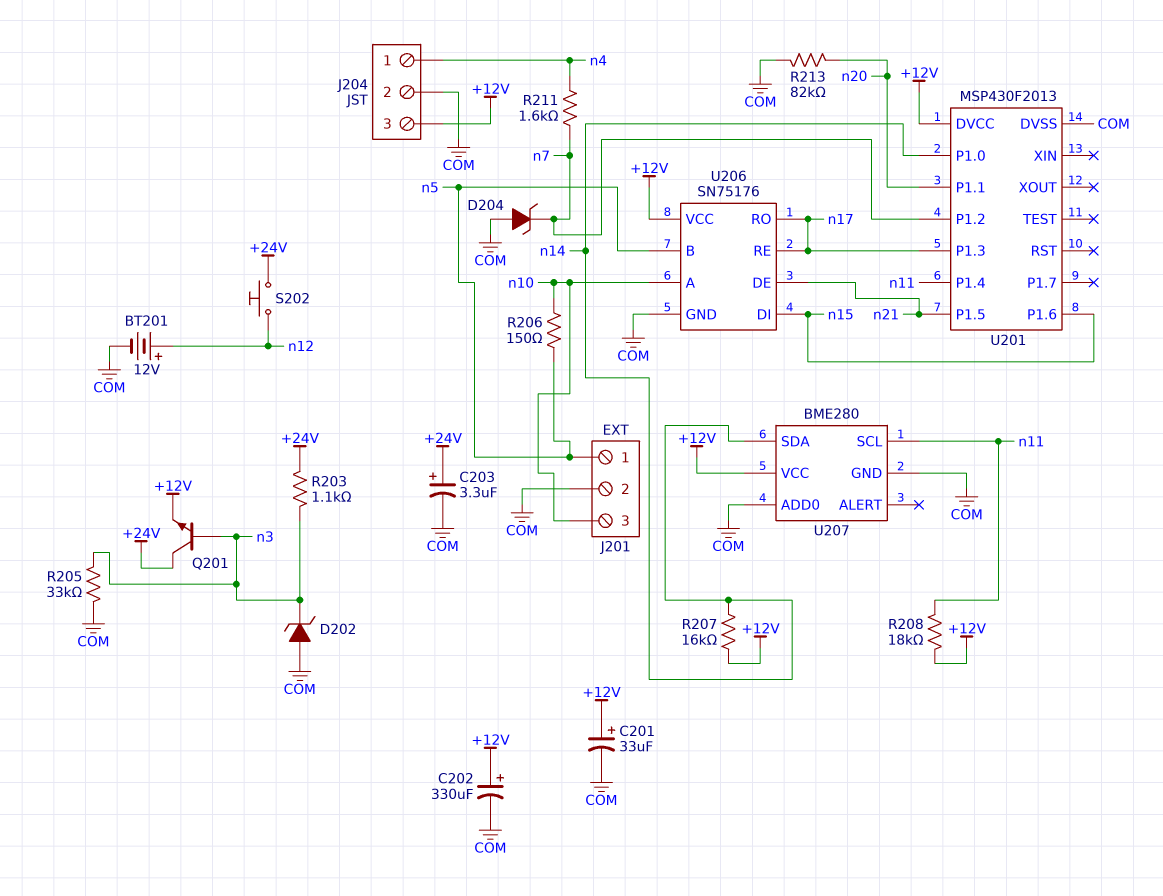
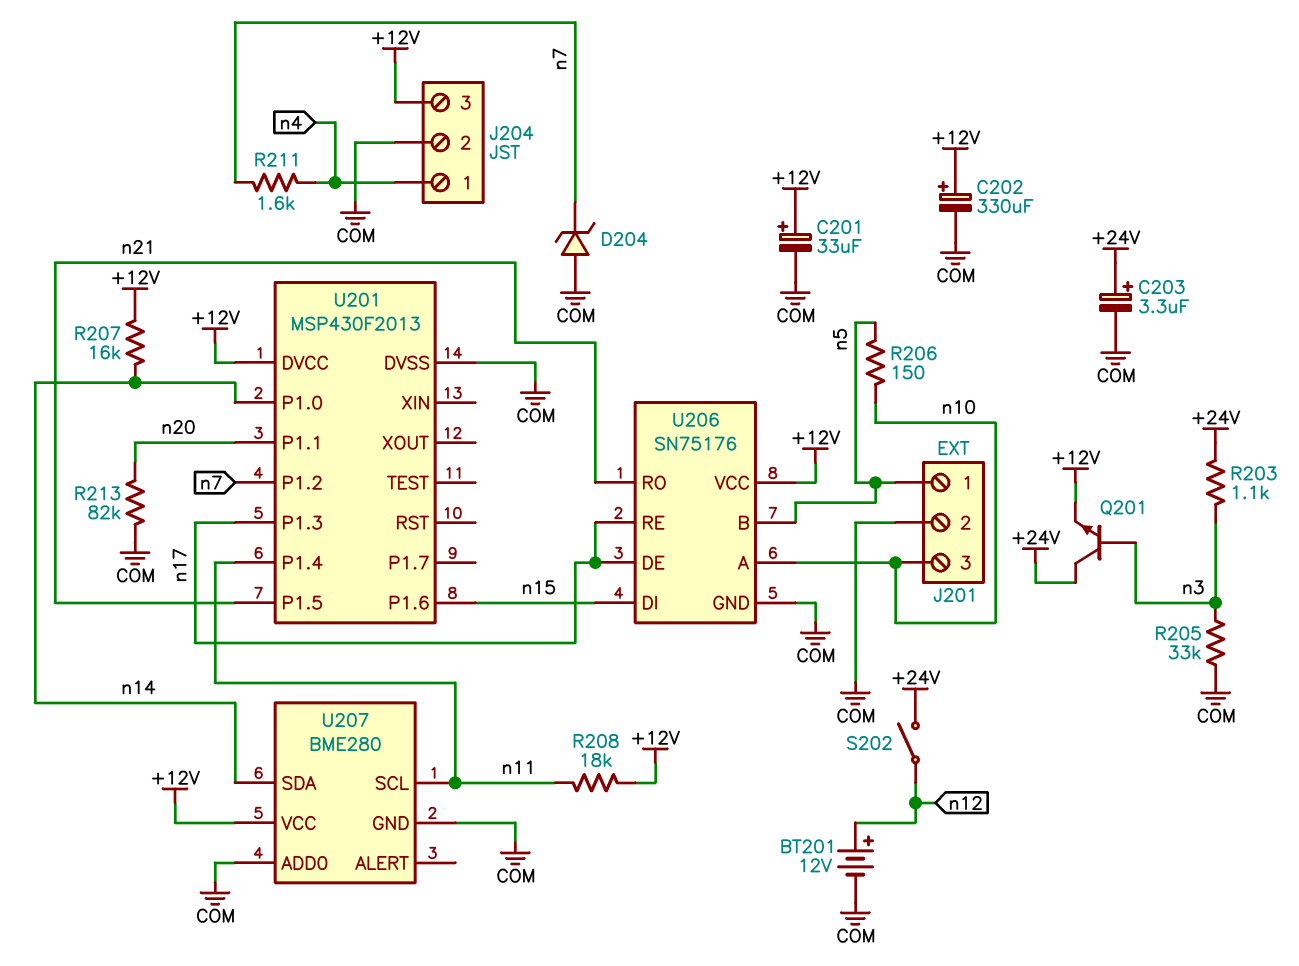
D202: zener (A COM, K n3) -> none
S202: button (+24V, n12) -> switch (+24V, n12)
U206 pin DE: n21 -> n17
U206 pin RO: n17 -> n21

